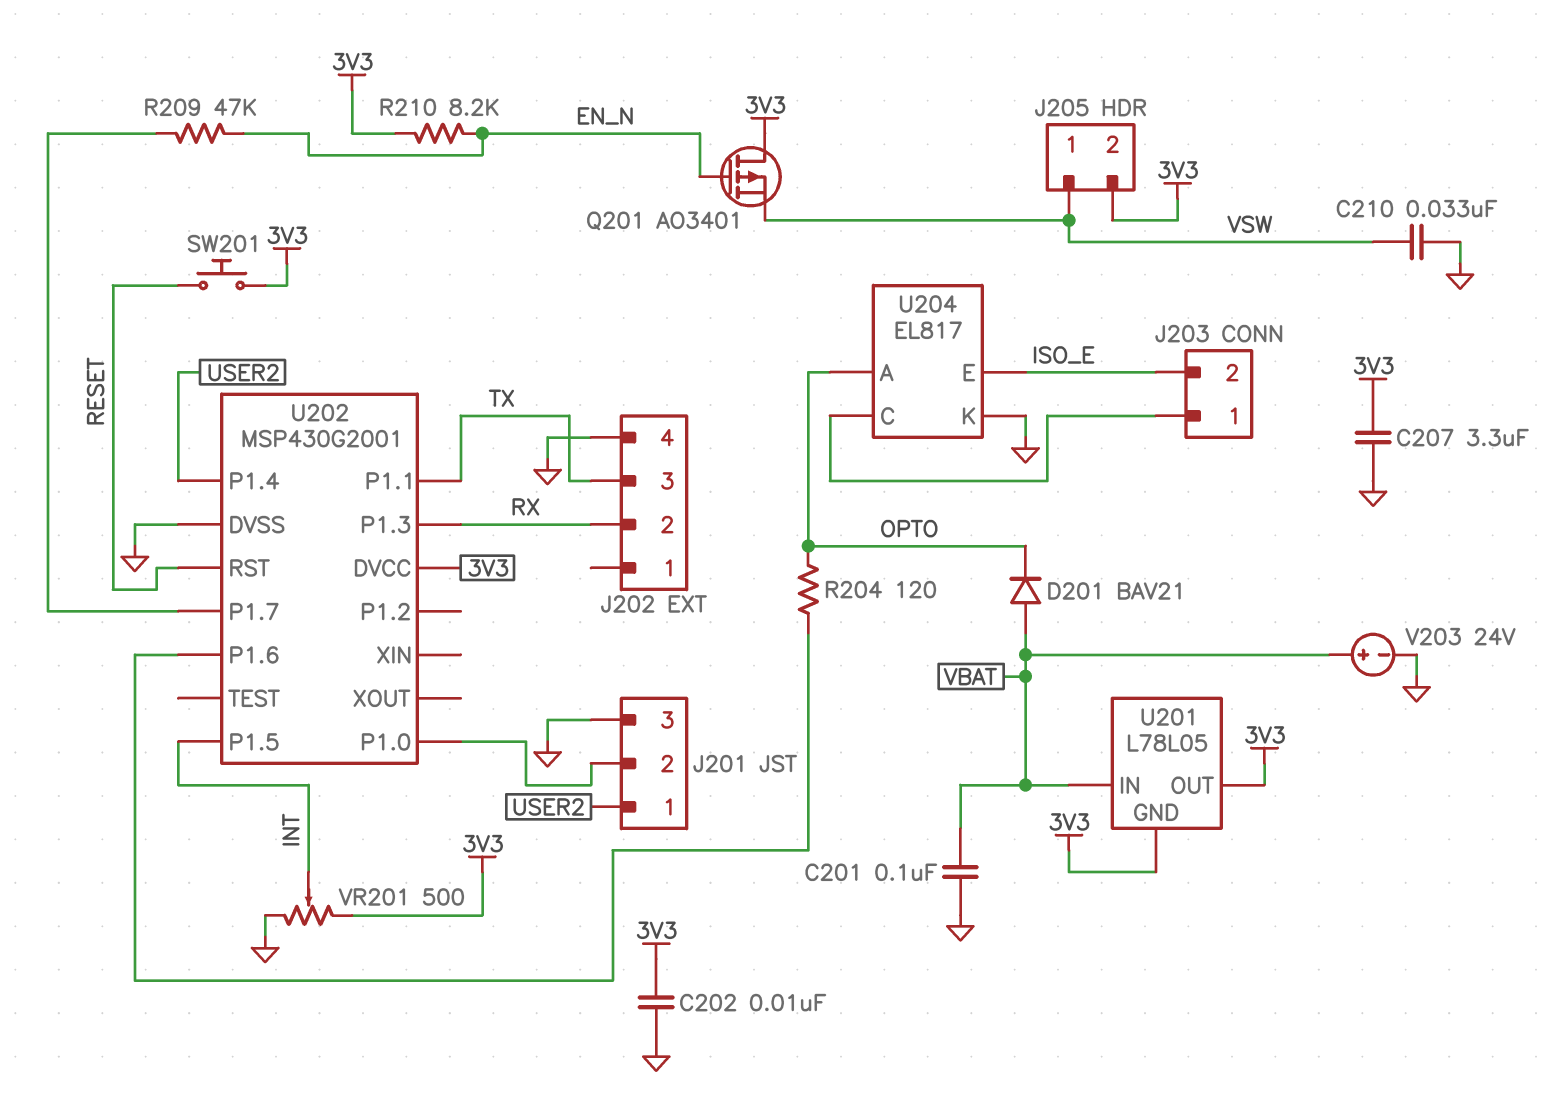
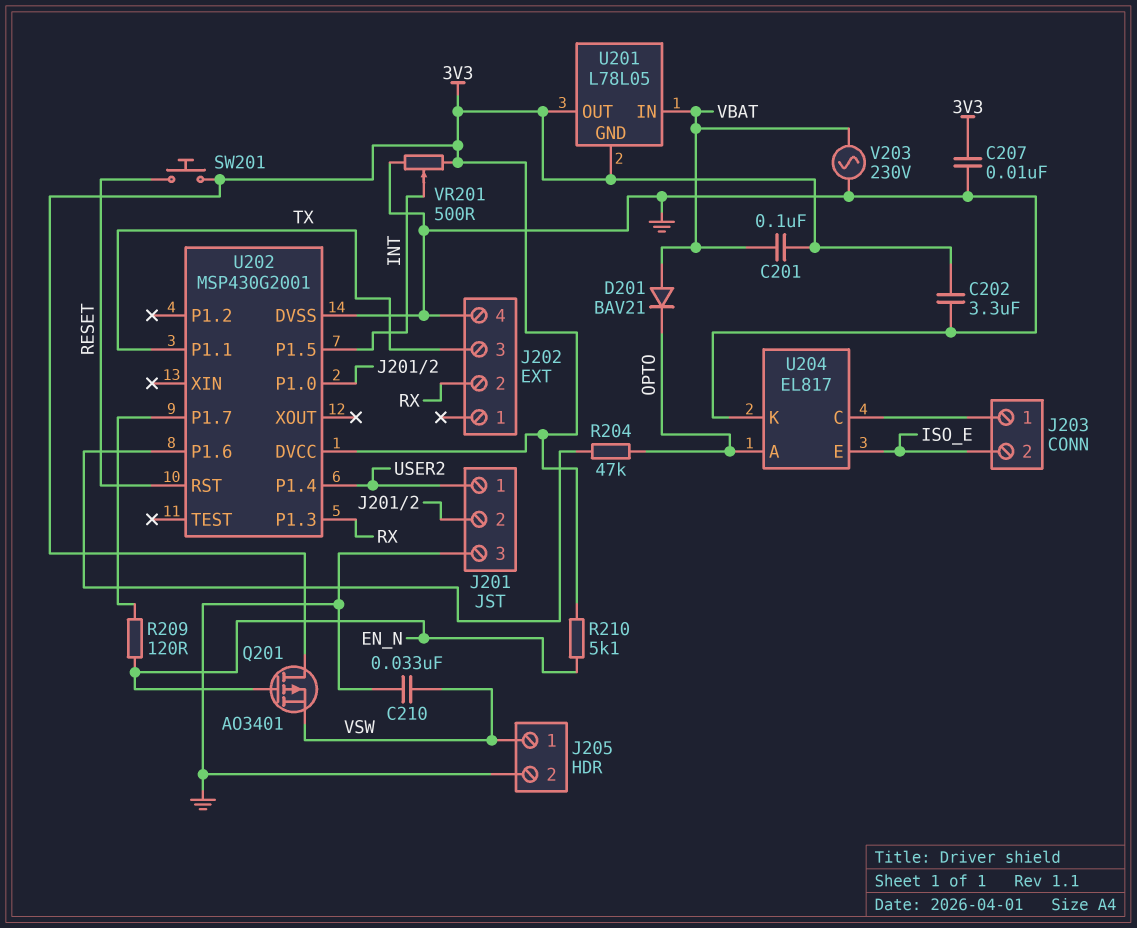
C201: 100nF (GND, VBAT) -> 100nF (3V3, VBAT)
C202: 10nF (3V3, GND) -> 3.3uF (3V3, GND)
C207: 3.3uF (3V3, GND) -> 10nF (3V3, GND)
J205 pin 2: 3V3 -> GND
R204: 120 (OPTO, U202/P1.6) -> 47k (OPTO, U202/P1.6)
R209: 47k (EN_N, U202/P1.7) -> 120 (EN_N, U202/P1.7)
R210: 8.2k (3V3, EN_N) -> 5.1k (3V3, EN_N)
V203: 24V (plus VBAT, minus GND) -> AC 230V (GND, VBAT)

